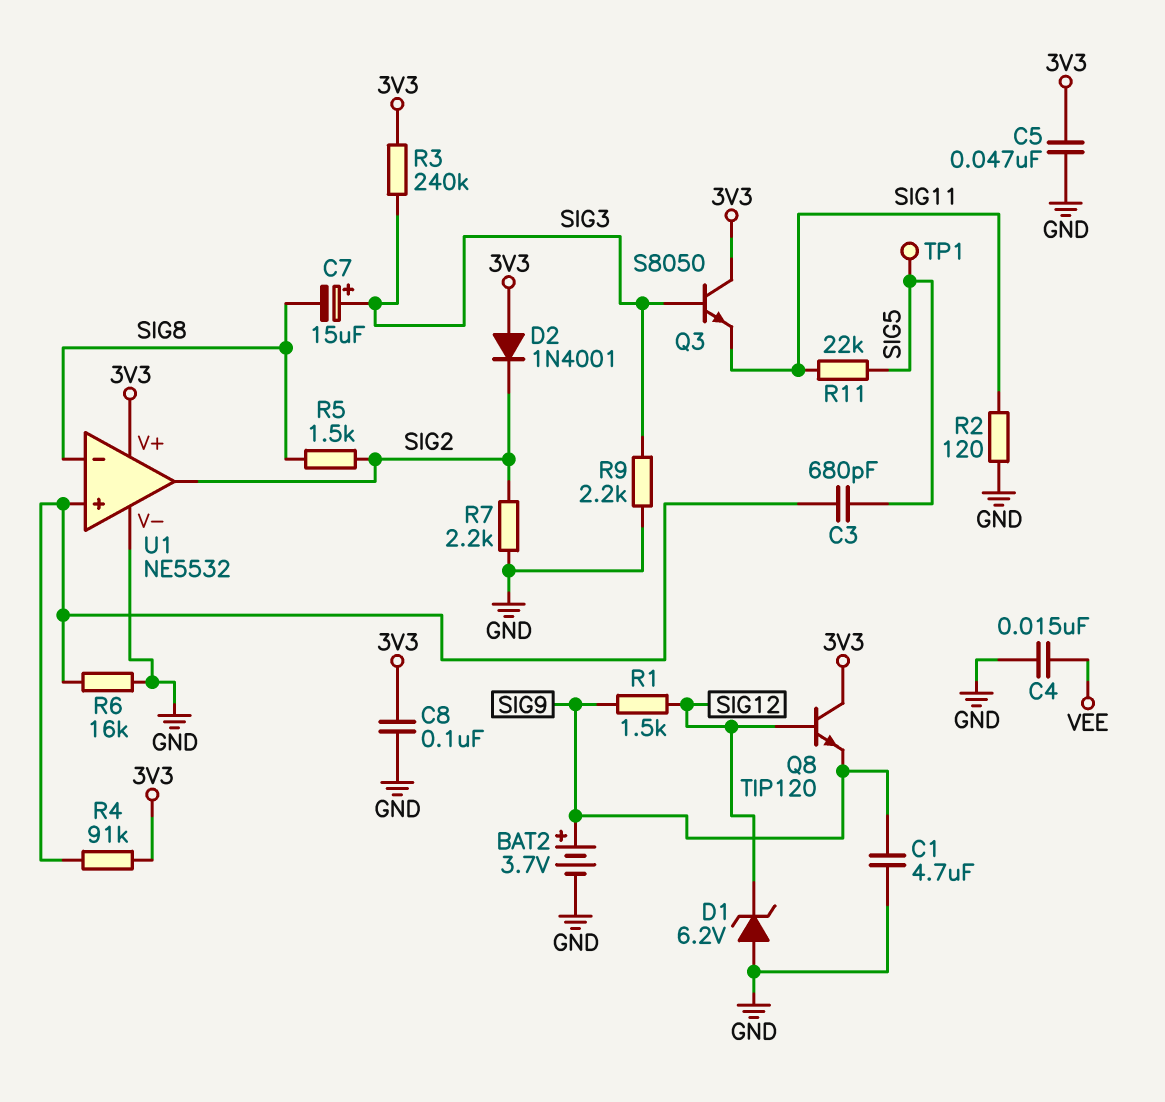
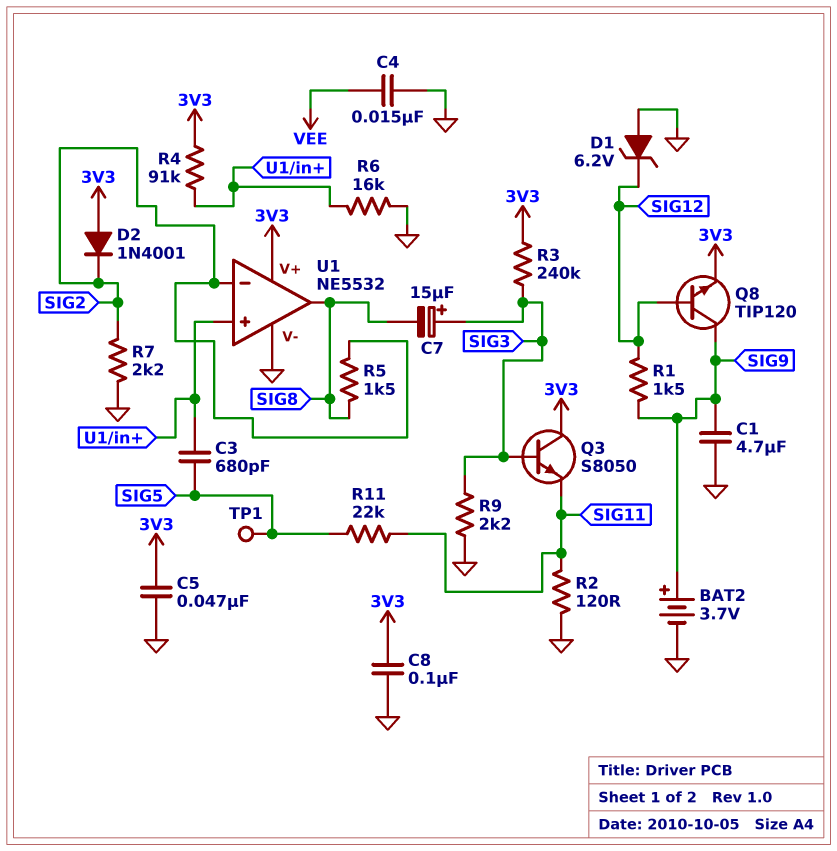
Q8: NPN TIP120 (B SIG12, C 3V3, E SIG9) -> NPN TIP120 (B SIG12, C SIG9, E 3V3)
U1 pin in-: SIG8 -> SIG2
U1 pin out: SIG2 -> SIG8

